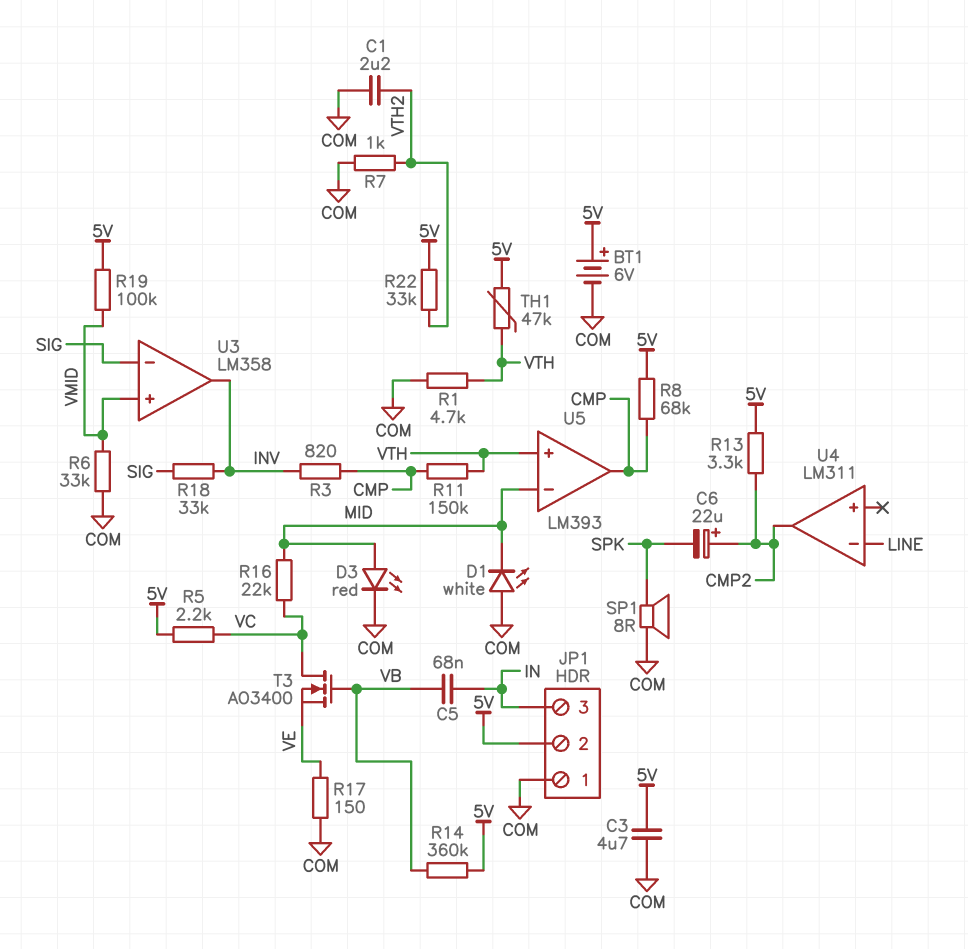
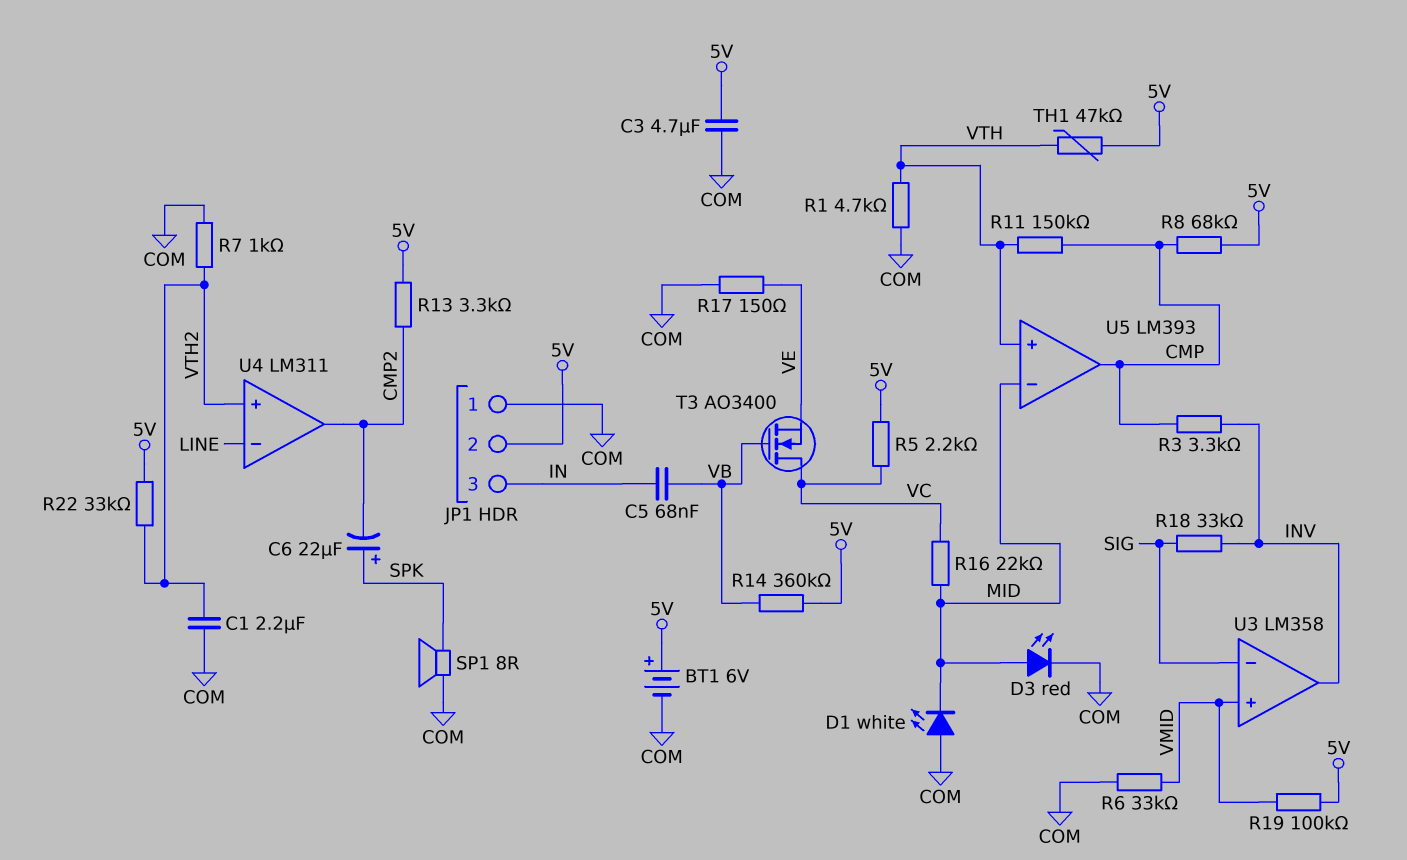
C6: 22uF (plus CMP2, minus SPK) -> 22uF (plus SPK, minus CMP2)
R3: 820 (CMP, INV) -> 3.3k (CMP, INV)
U4 pin in+: none -> VTH2

